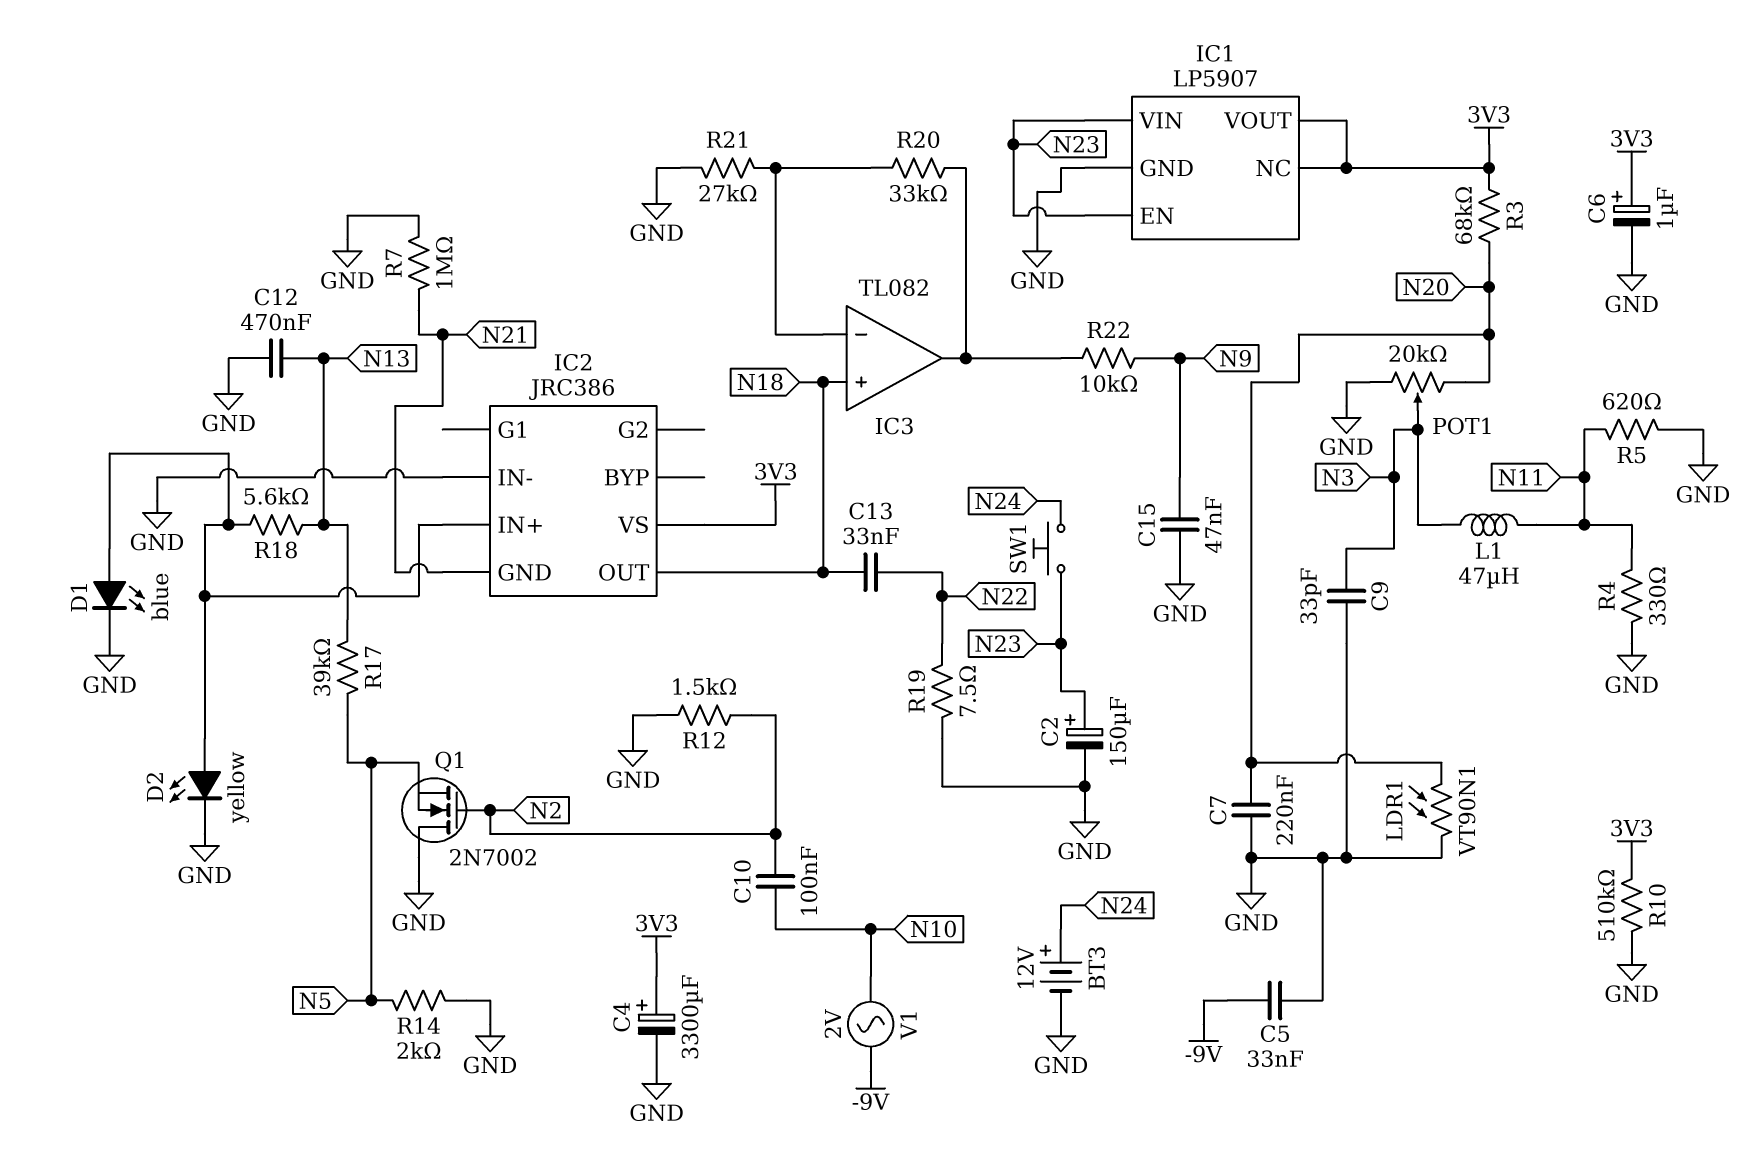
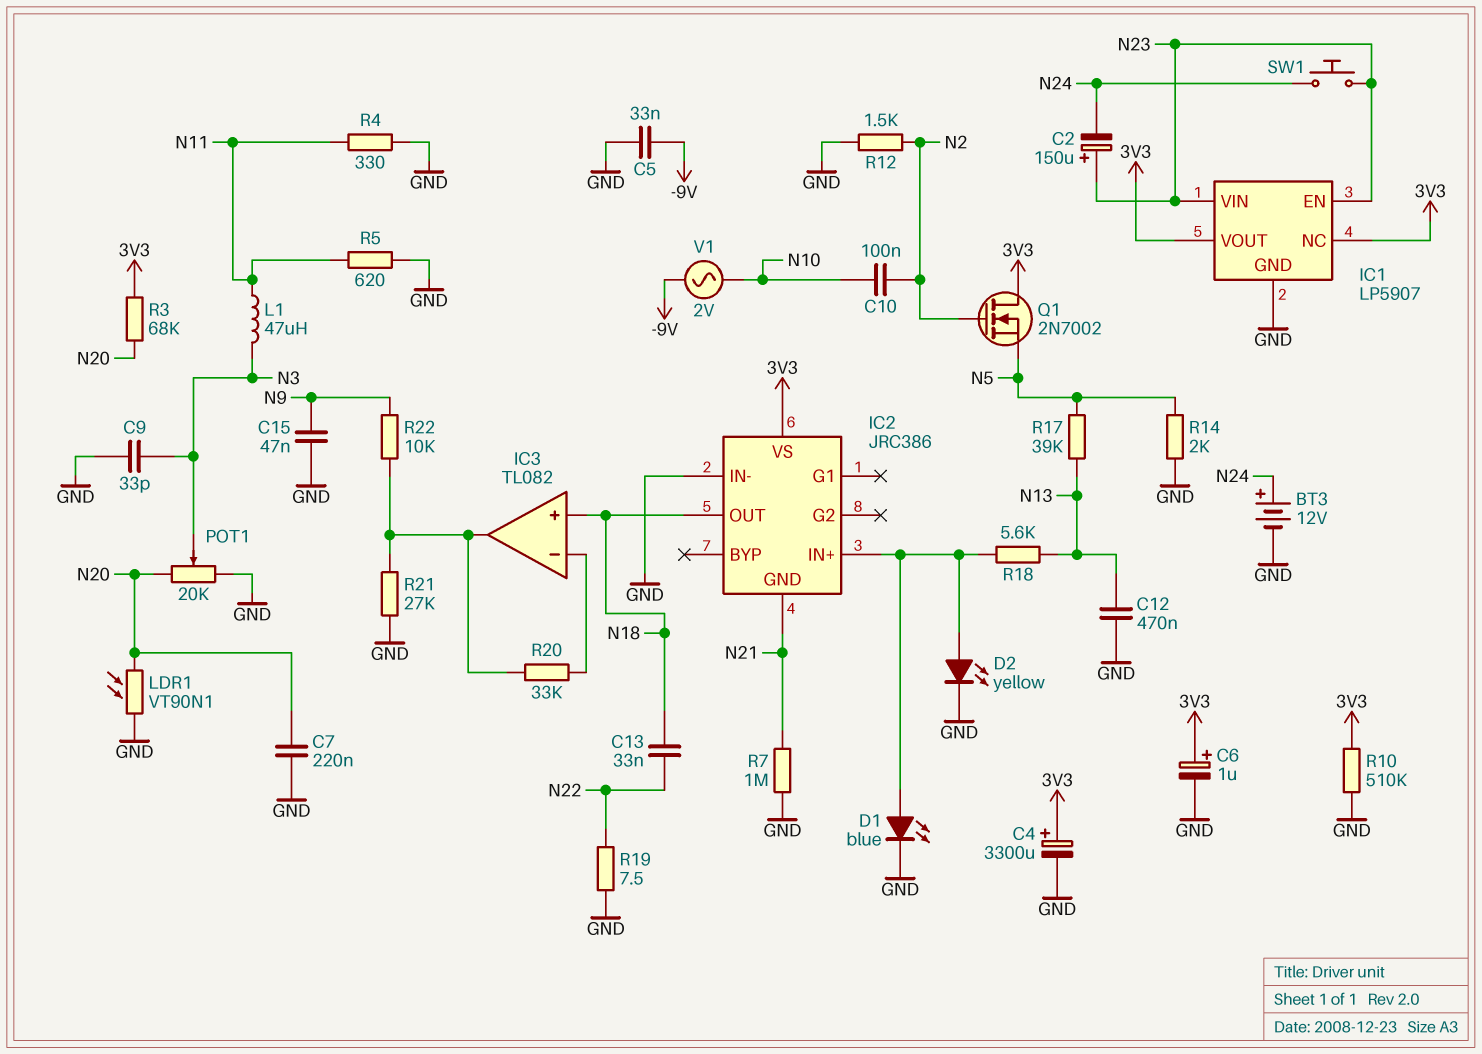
C2: 150uF (plus N23, minus GND) -> 150uF (plus N23, minus N24)
Q1: NMOS 2N7002 (G N2, D GND, S N5) -> NMOS 2N7002 (G N2, D 3V3, S N5)
R21: 27k (GND, IC3/in-) -> 27k (GND, IC3/out)

